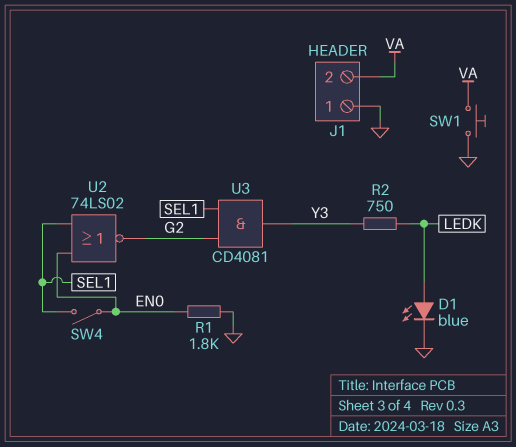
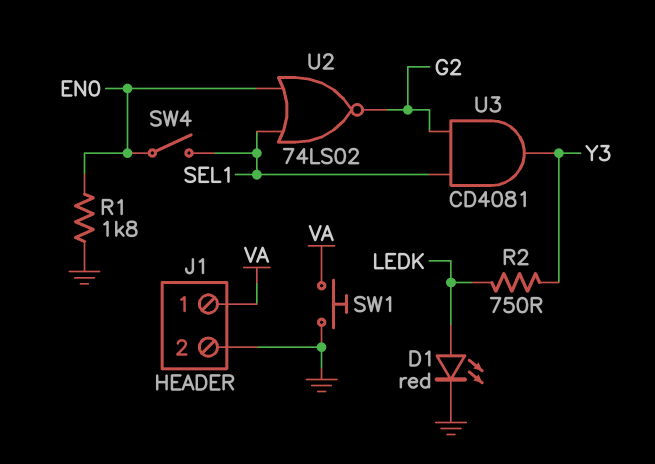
D1: LED blue (A LEDK, K GND) -> LED red (A LEDK, K GND)
J1 pin 1: GND -> VA
J1 pin 2: VA -> GND

